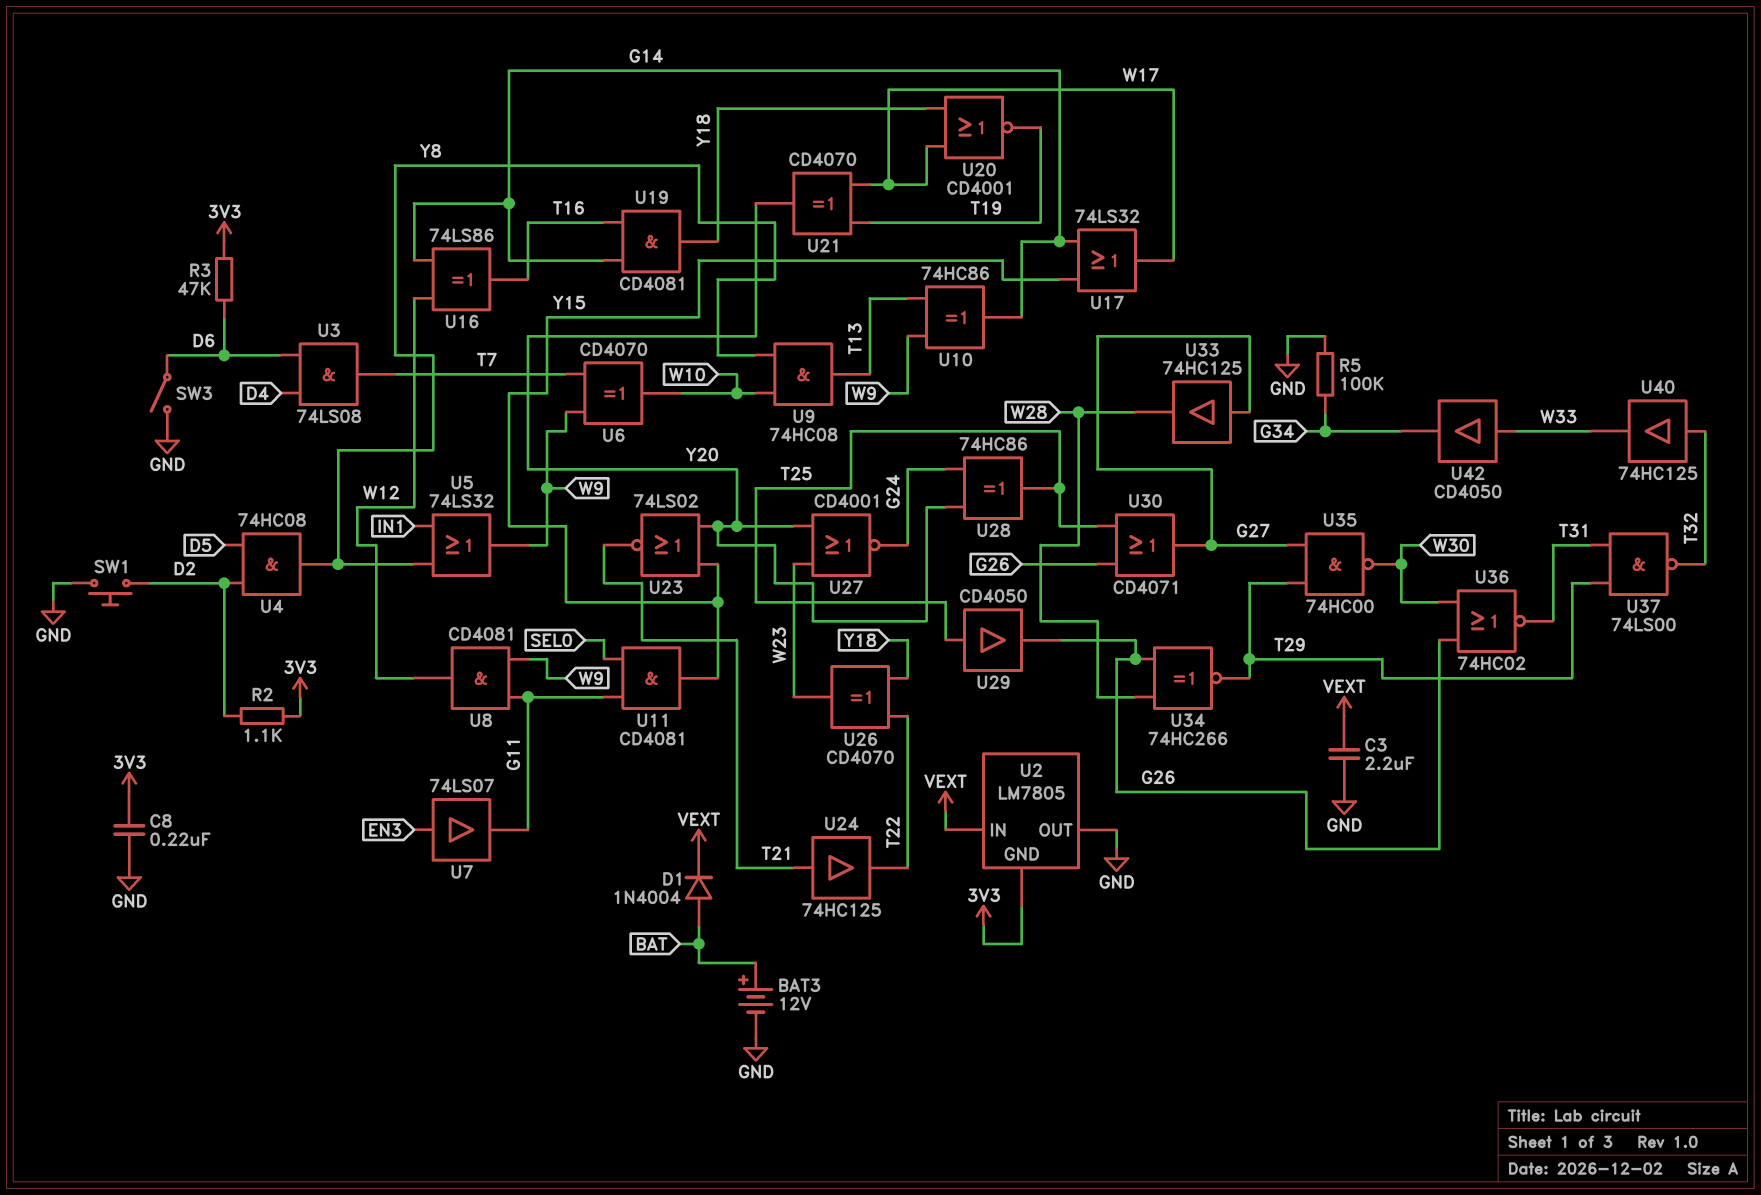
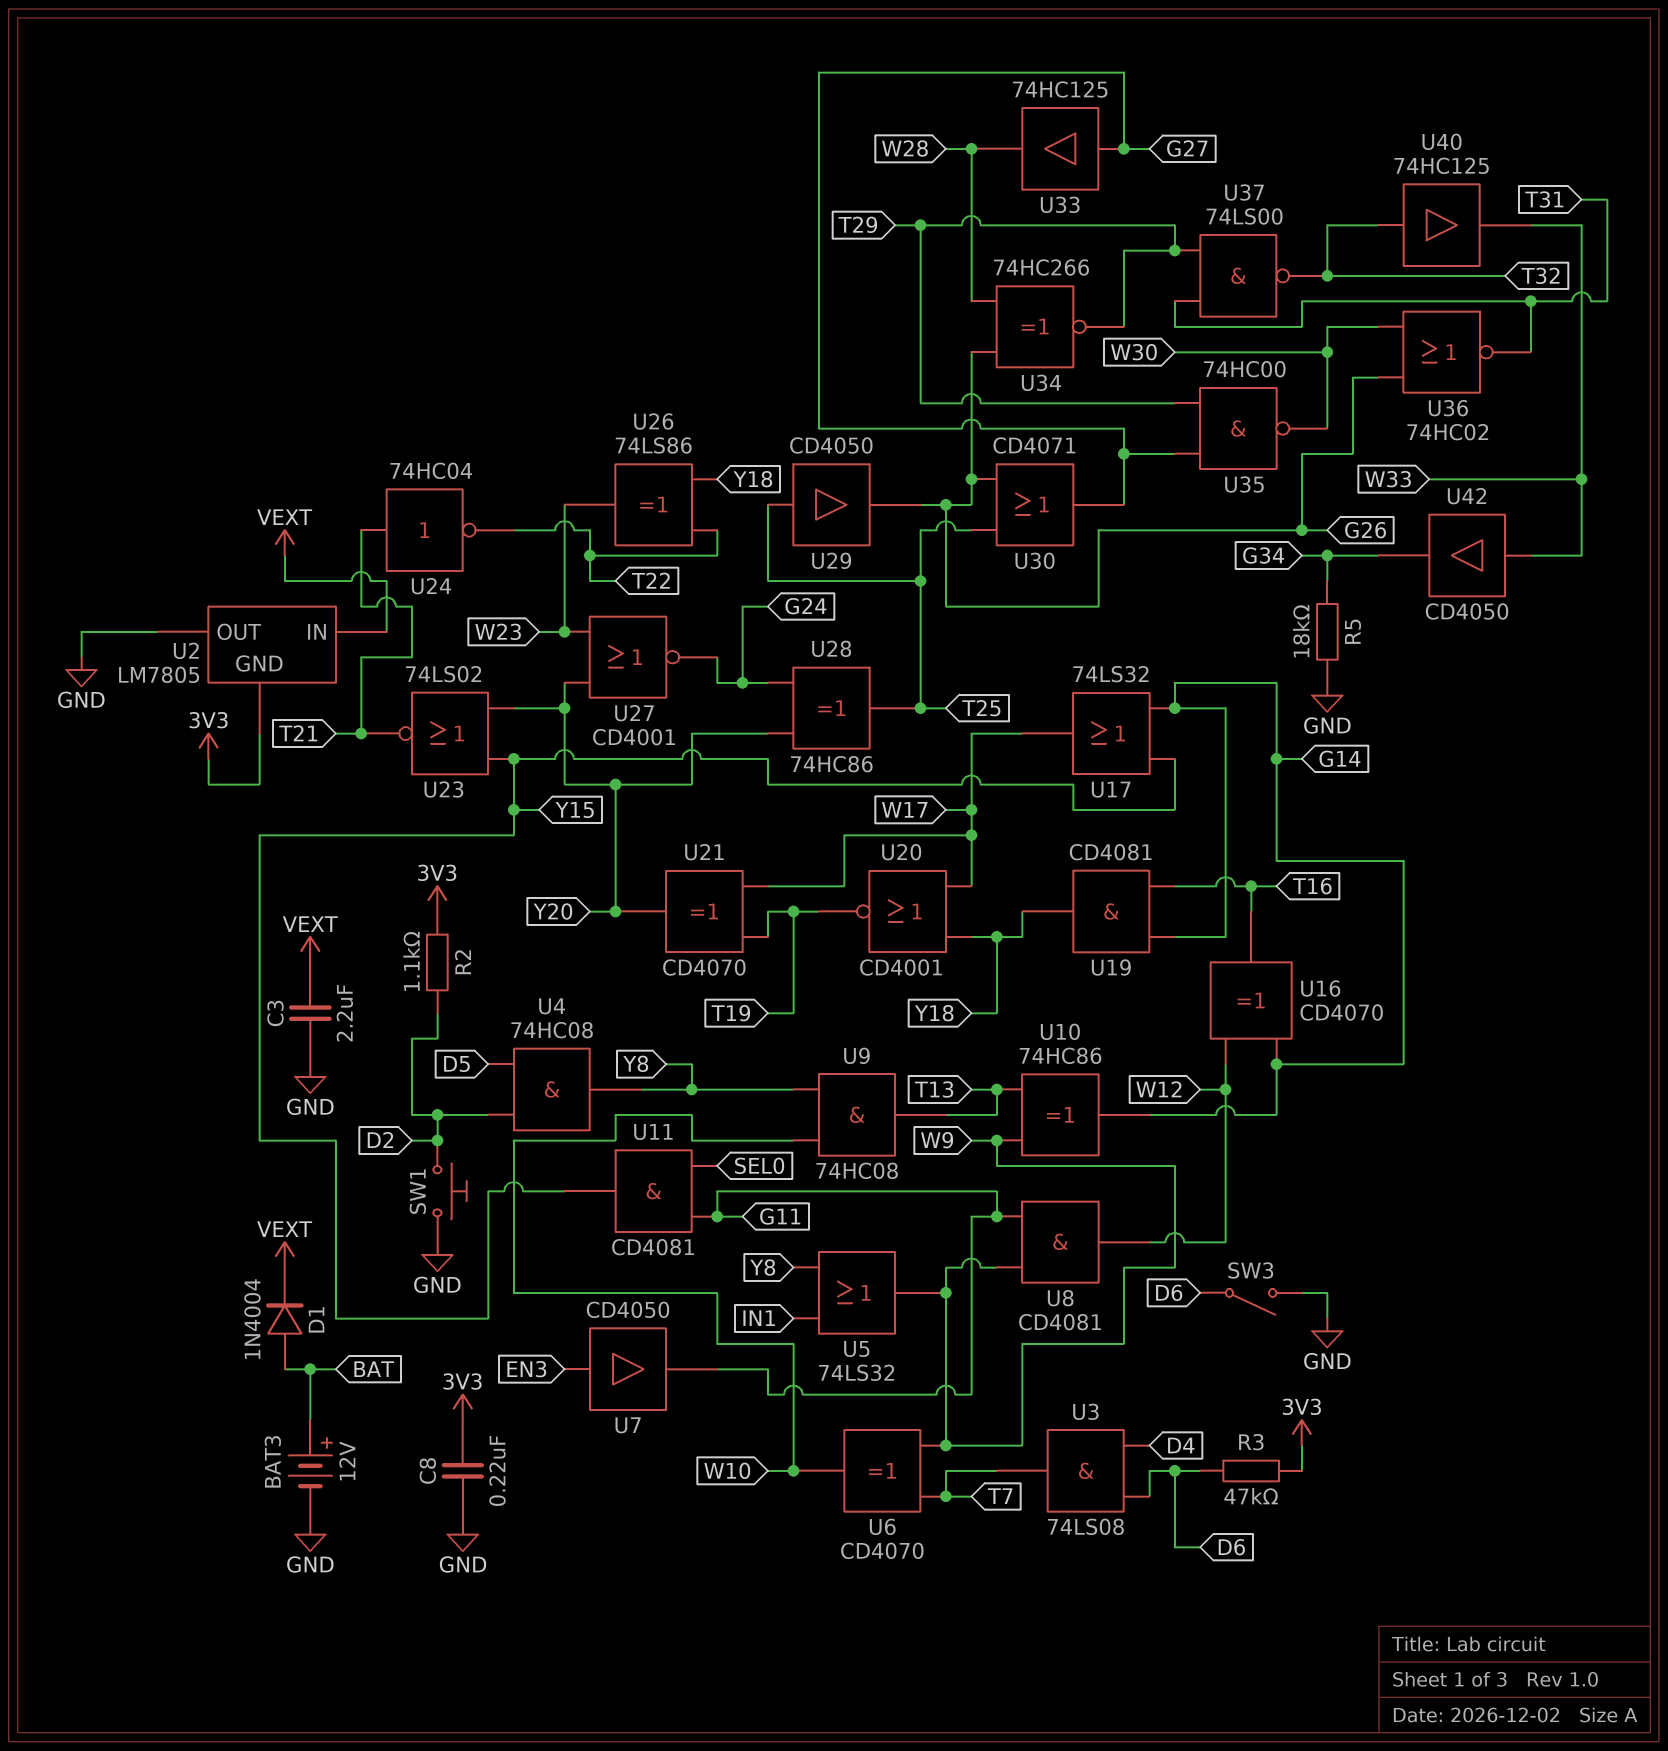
R5: 100k (G34, GND) -> 18k (G34, GND)
U7: buffer 74LS07 (in EN3, out G11) -> buffer CD4050 (in EN3, out G11)
U16: XOR 74LS86 (in G14, in W12, out T16) -> XOR CD4070 (in G14, in W12, out T16)
U24: buffer 74HC125 (in T21, out T22) -> NOT 74HC04 (in T21, out T22)
U26: XOR CD4070 (in T22, in Y18, out W23) -> XOR 74LS86 (in T22, in Y18, out W23)

